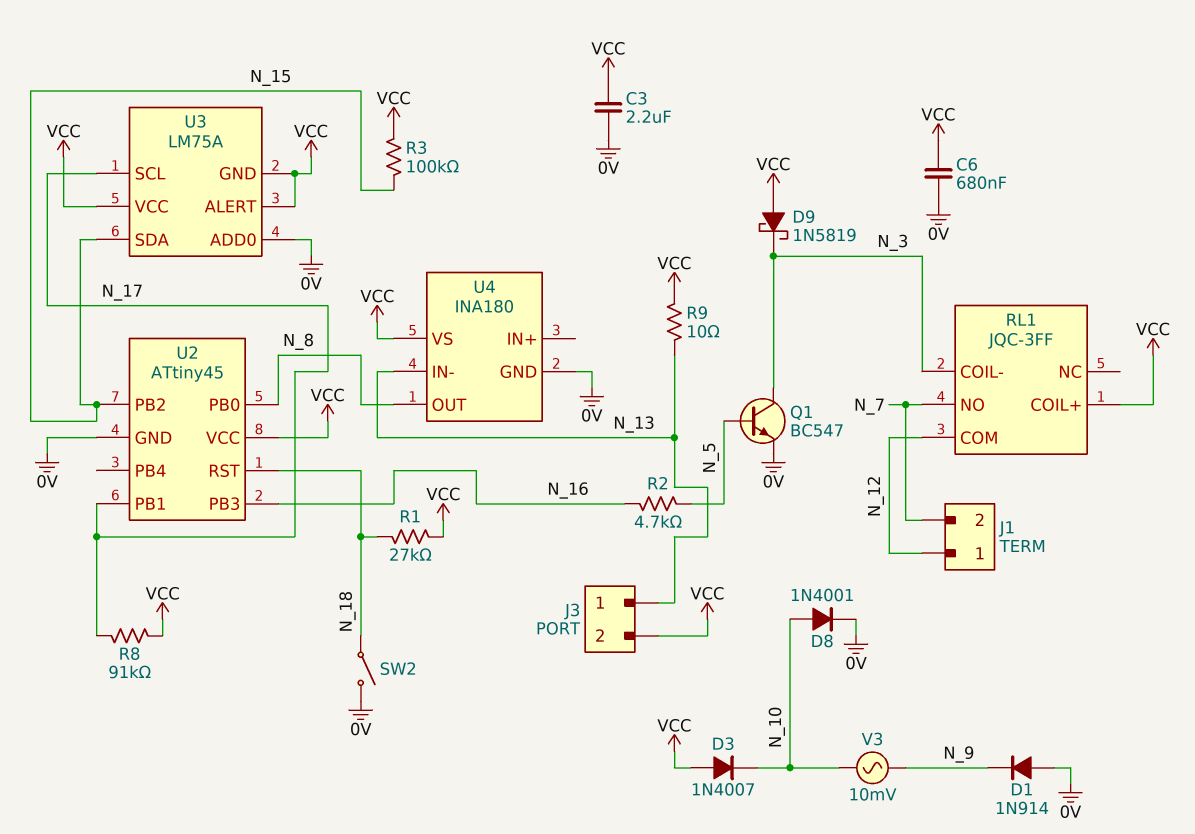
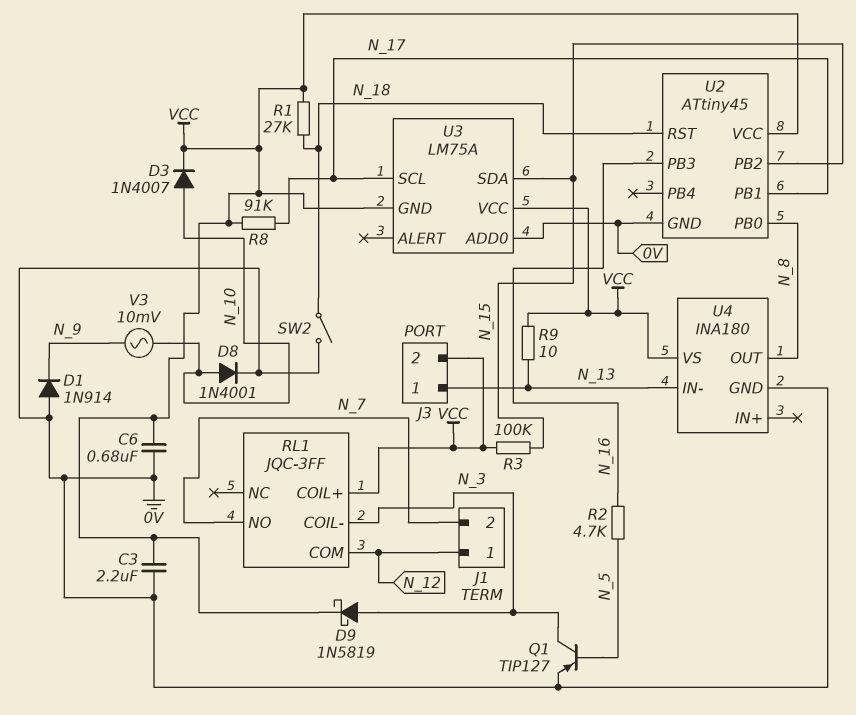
D3: diode 1N4007 (A VCC, K N_10) -> diode 1N4007 (A N_10, K VCC)
D9: schottky 1N5819 (A VCC, K N_3) -> schottky 1N5819 (A N_3, K VCC)
Q1: NPN BC547 (B N_5, C N_3, E 0V) -> PNP TIP127 (B N_5, C N_3, E 0V)
U3 pin ALERT: VCC -> none

